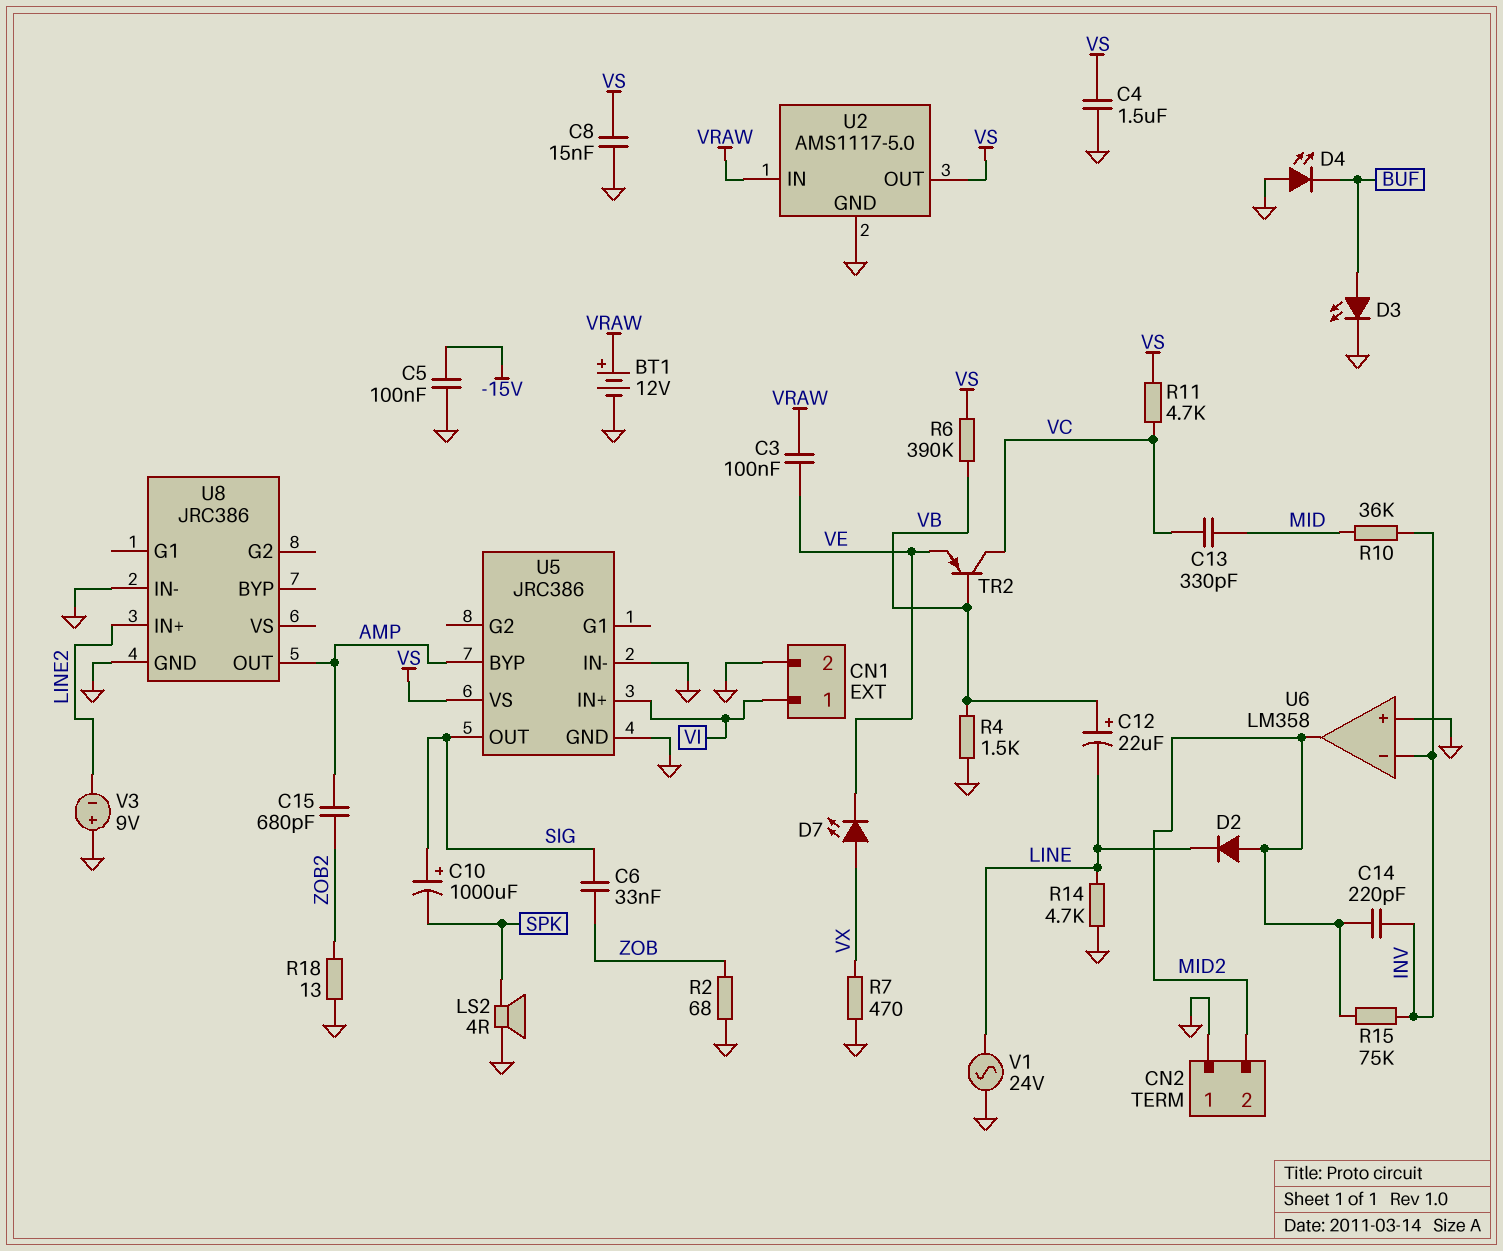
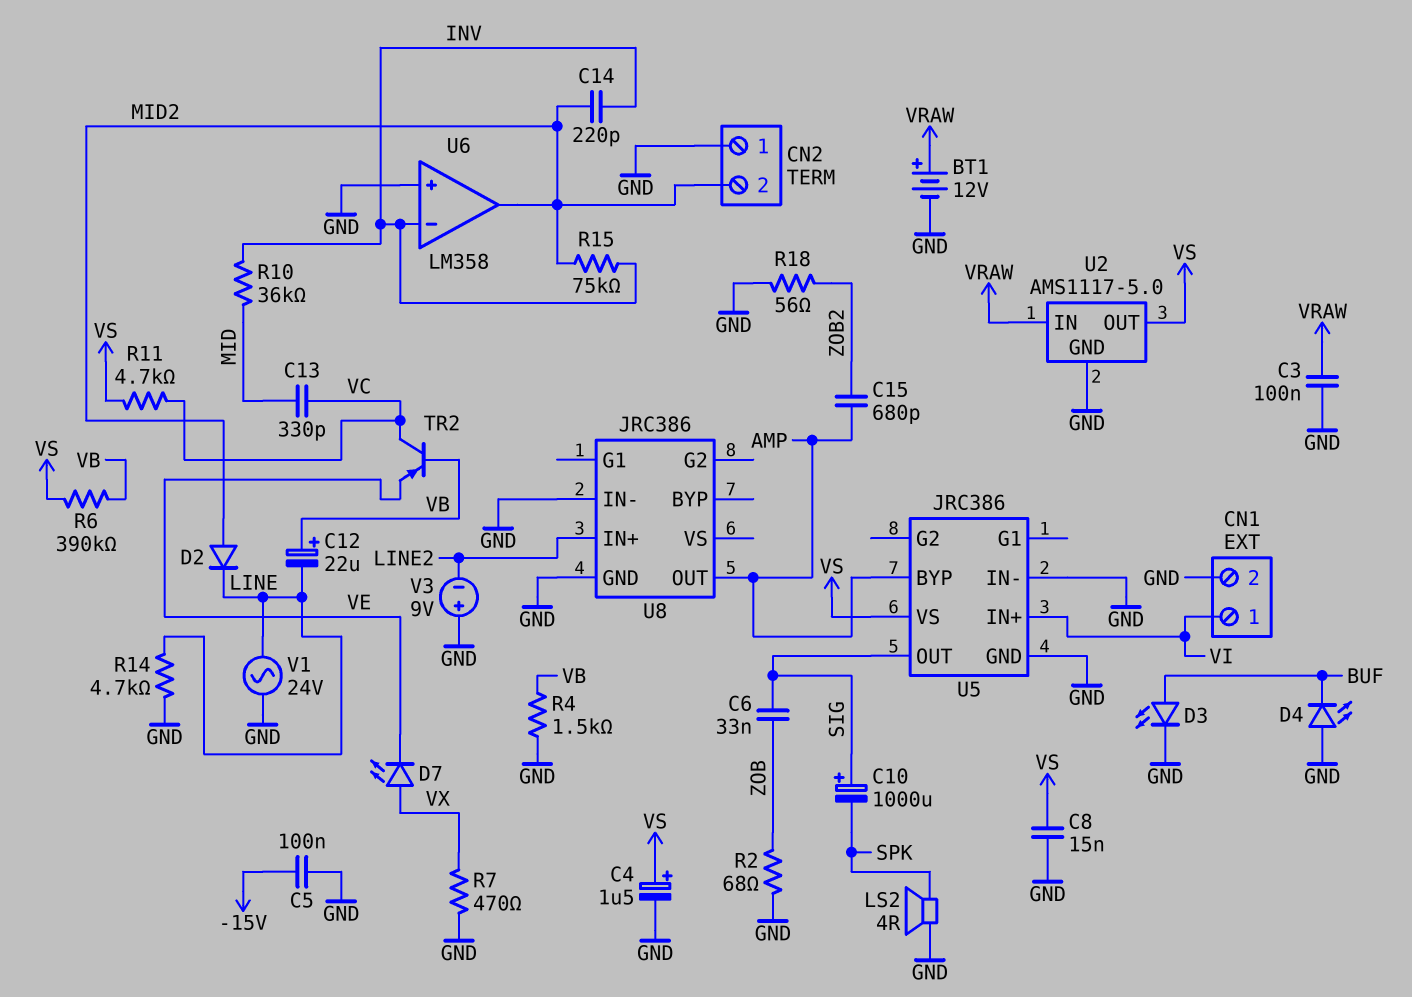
C3: 100nF (VE, VRAW) -> 100nF (GND, VRAW)
C4: 1.5uF (GND, VS) -> 1.5uF (plus VS, minus GND)
R18: 13 (GND, ZOB2) -> 56 (GND, ZOB2)

